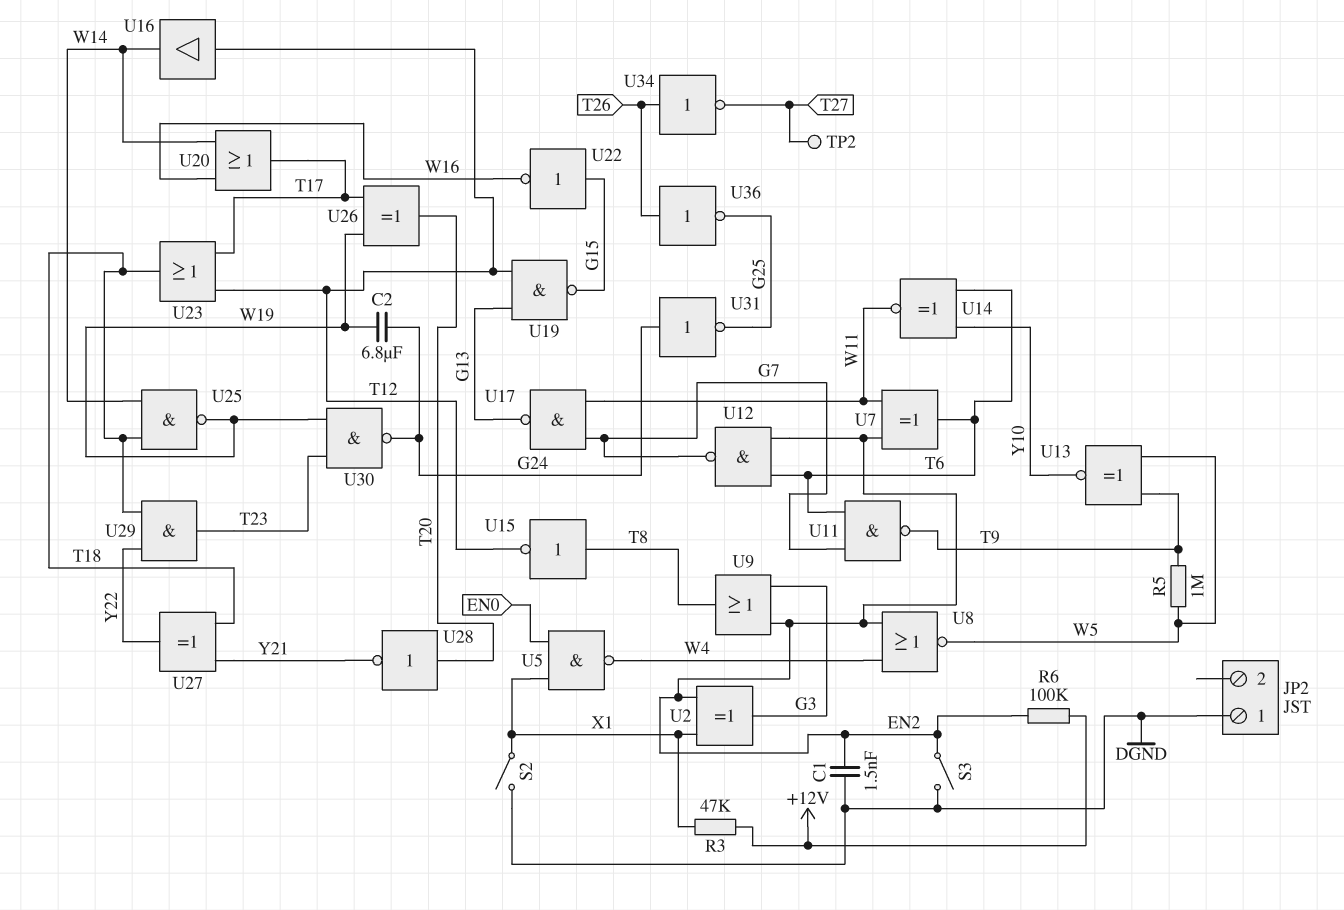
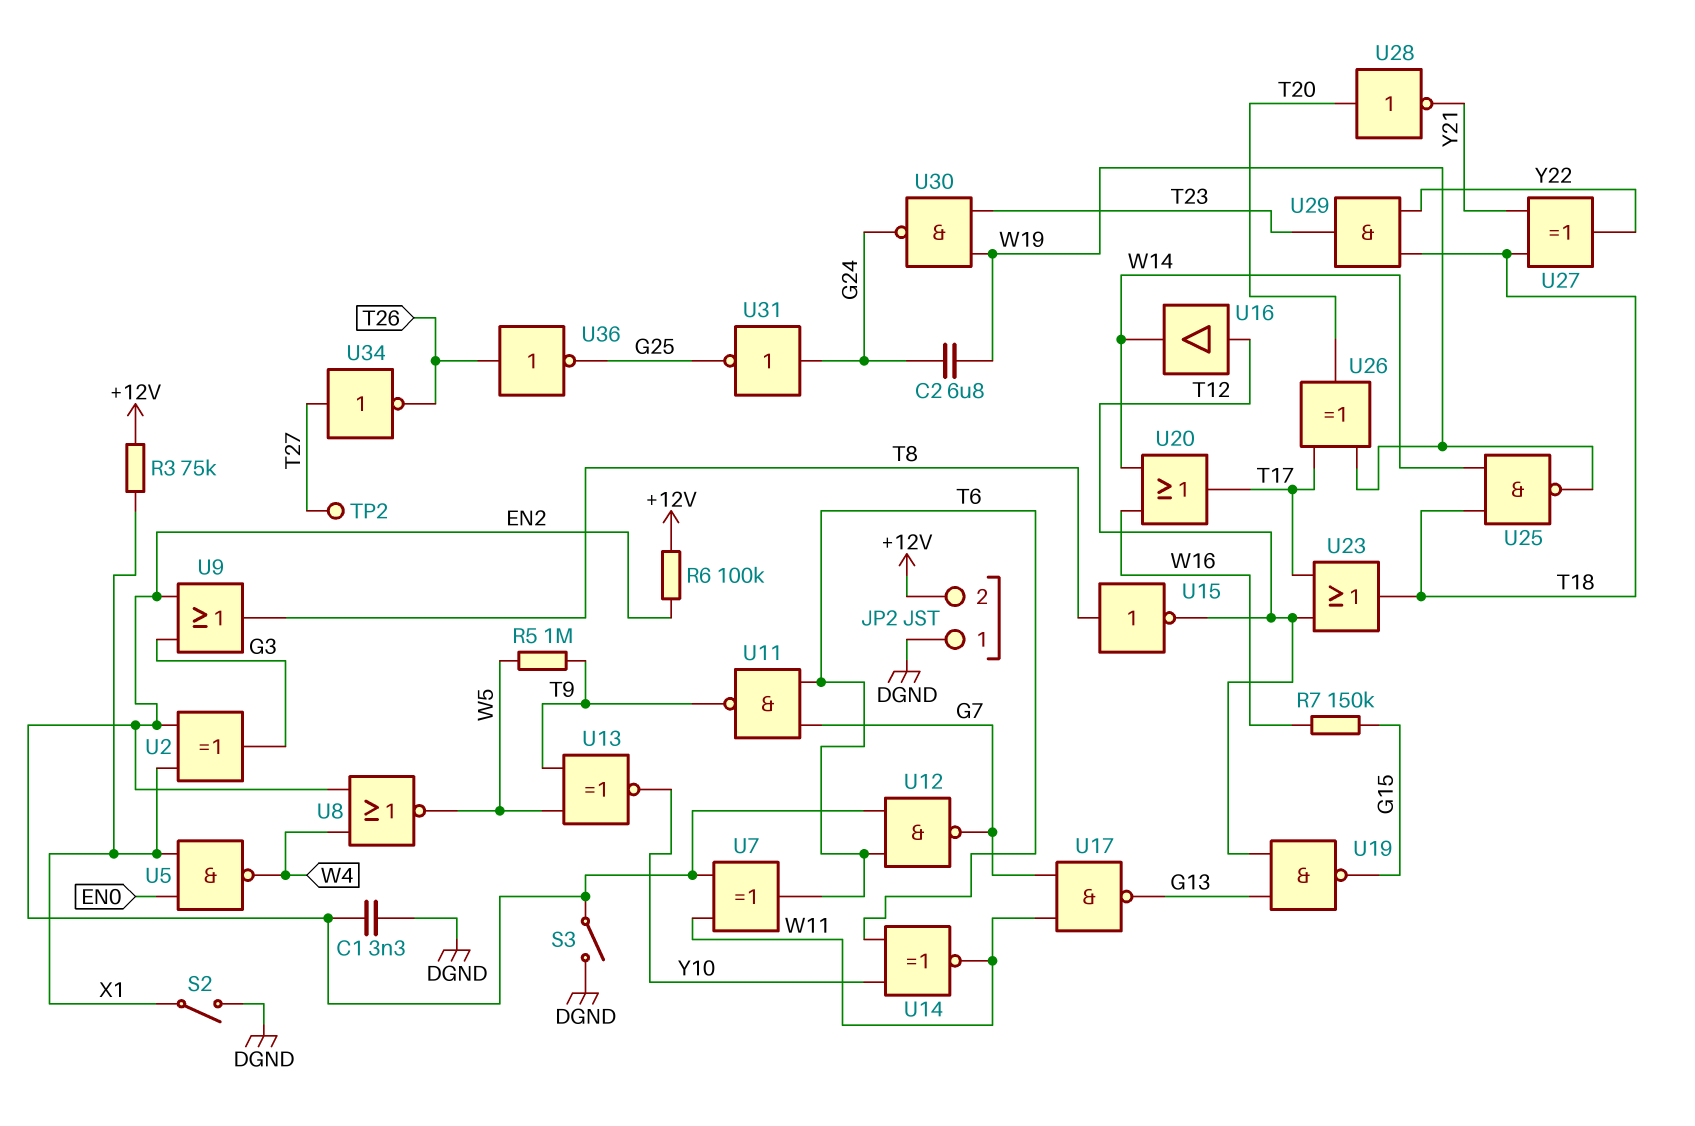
C1: 1.5nF (DGND, EN2) -> 3.3nF (DGND, EN2)
JP2 pin 2: none -> +12V
R3: 47k (+12V, X1) -> 75k (+12V, X1)
R7: none -> 150k (G15, W16)
U22: NOT (in G15, out W16) -> none
U34: NOT (in T26, out T27) -> NOT (in T27, out T26)

